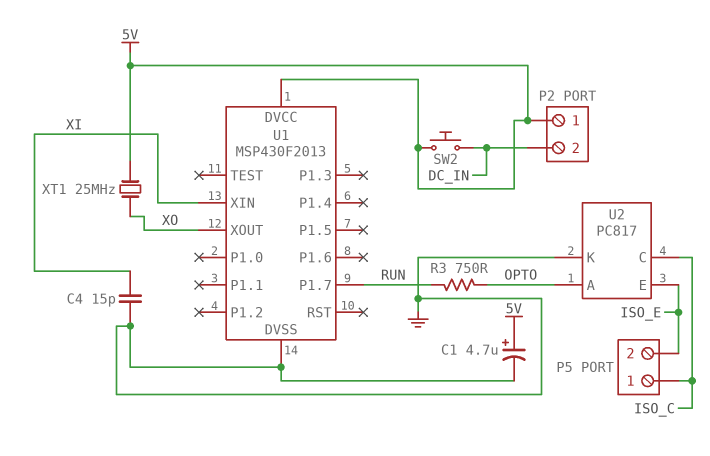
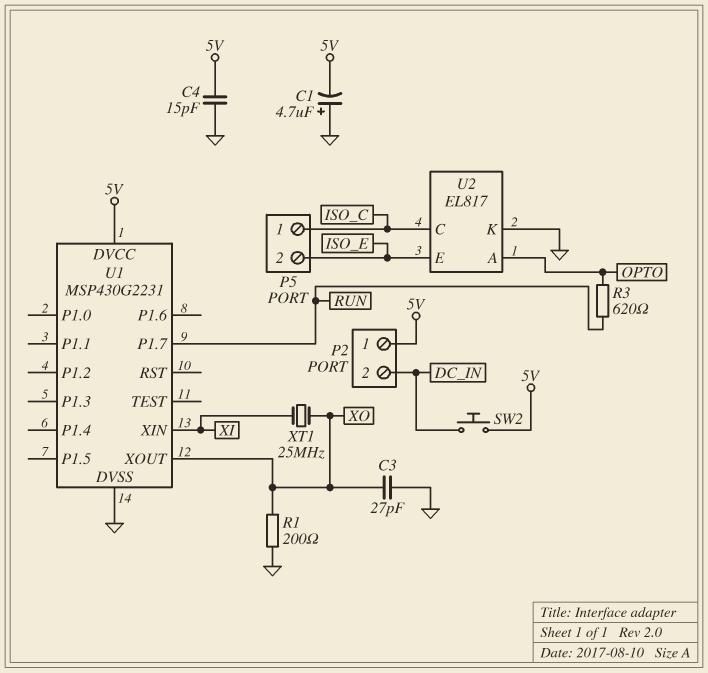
C1: 4.7uF (plus 5V, minus GND) -> 4.7uF (plus GND, minus 5V)
C3: none -> 27pF (GND, XO)
C4: 15pF (GND, XI) -> 15pF (5V, GND)
R1: none -> 200 (GND, XO)
R3: 750 (OPTO, RUN) -> 620 (OPTO, RUN)
U1: MSP430F2013 -> MSP430G2231
U2: PC817 -> EL817
XT1: 25MHz (5V, XO) -> 25MHz (XI, XO)

